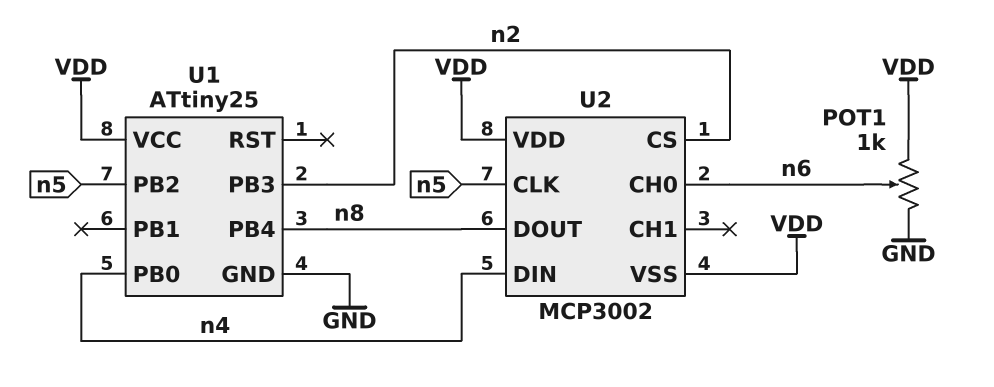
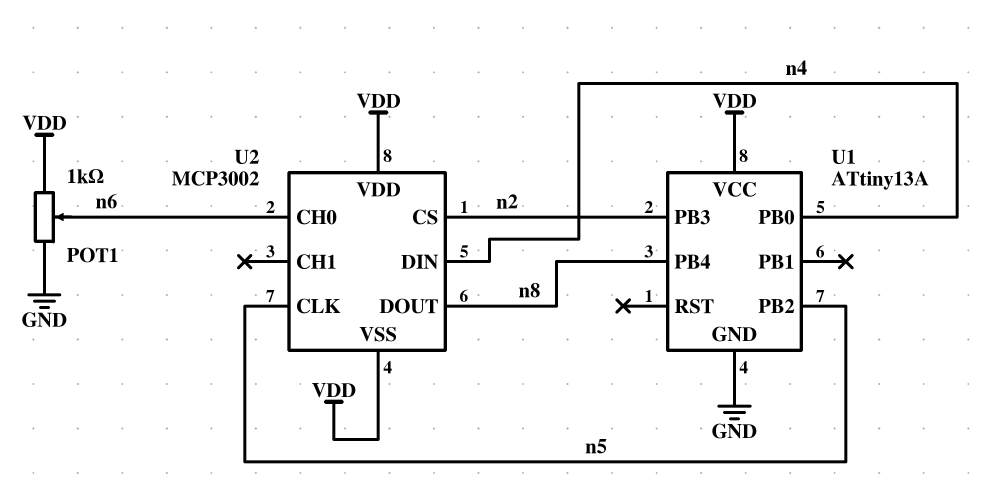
U1: ATtiny25 -> ATtiny13A

